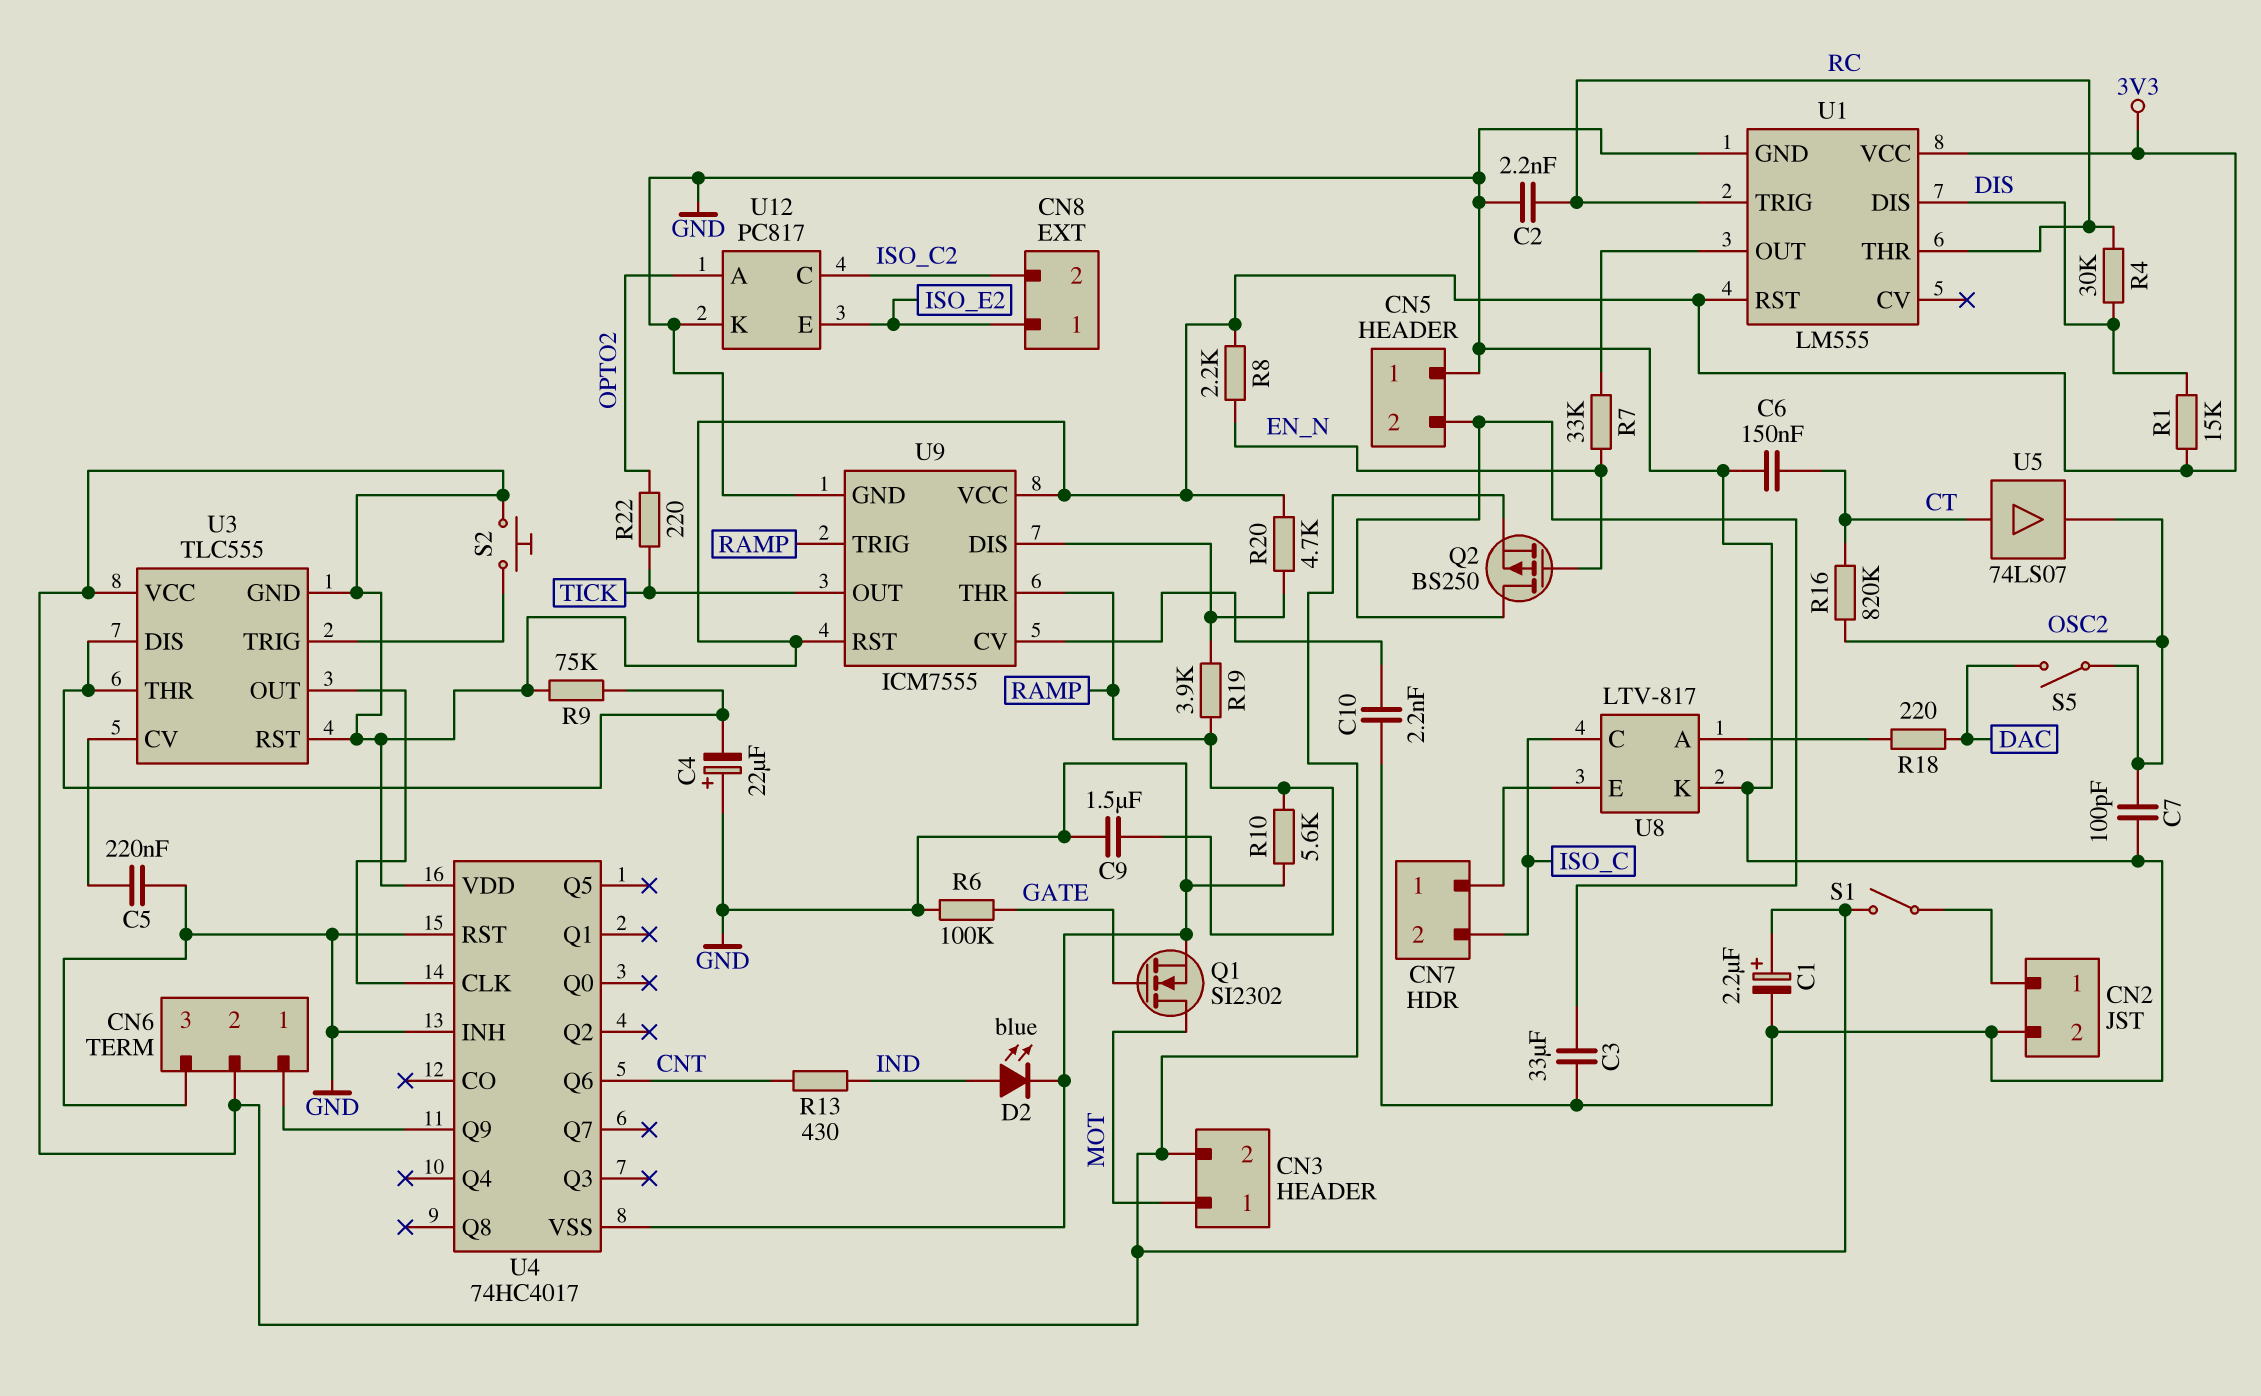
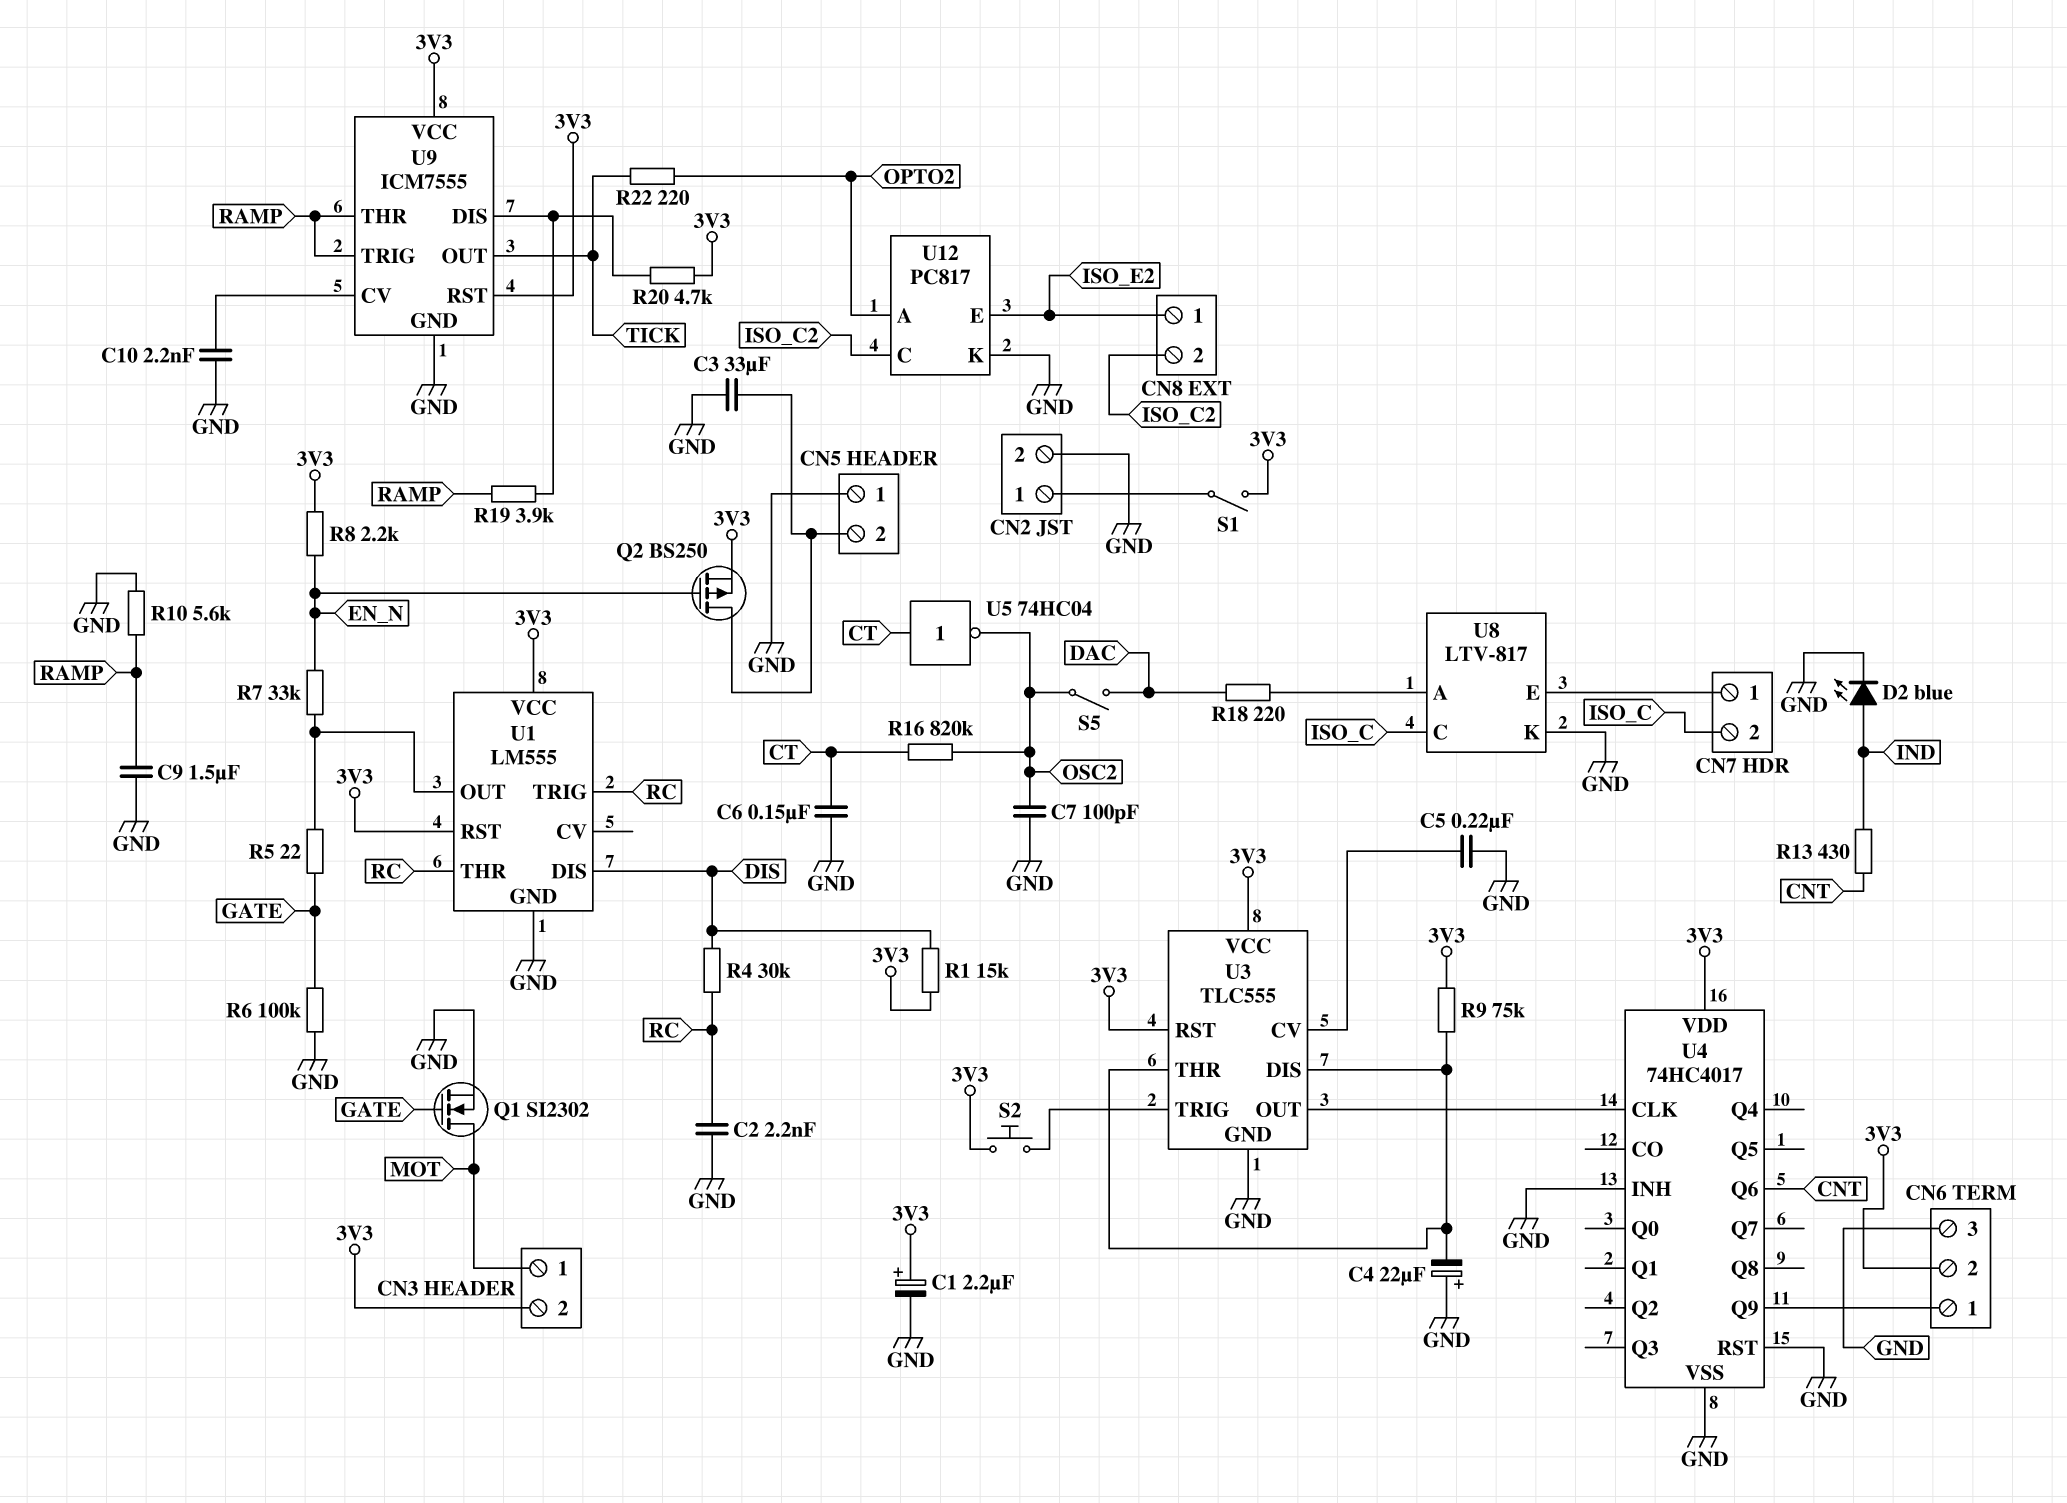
R5: none -> 22 (GATE, U1/OUT)
U3 pin GND: 3V3 -> GND
U5: buffer 74LS07 (in CT, out OSC2) -> NOT 74HC04 (in CT, out OSC2)

